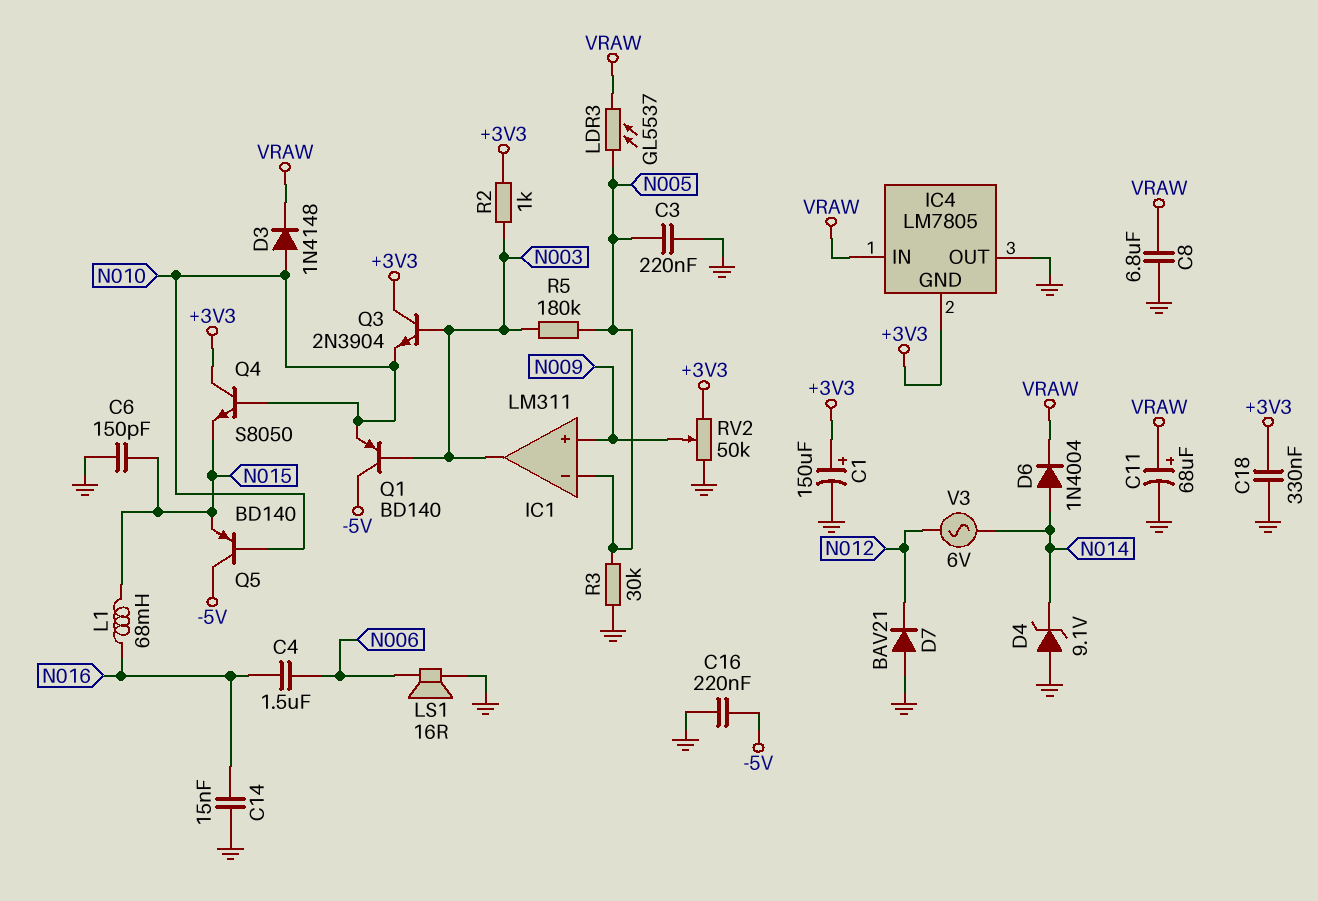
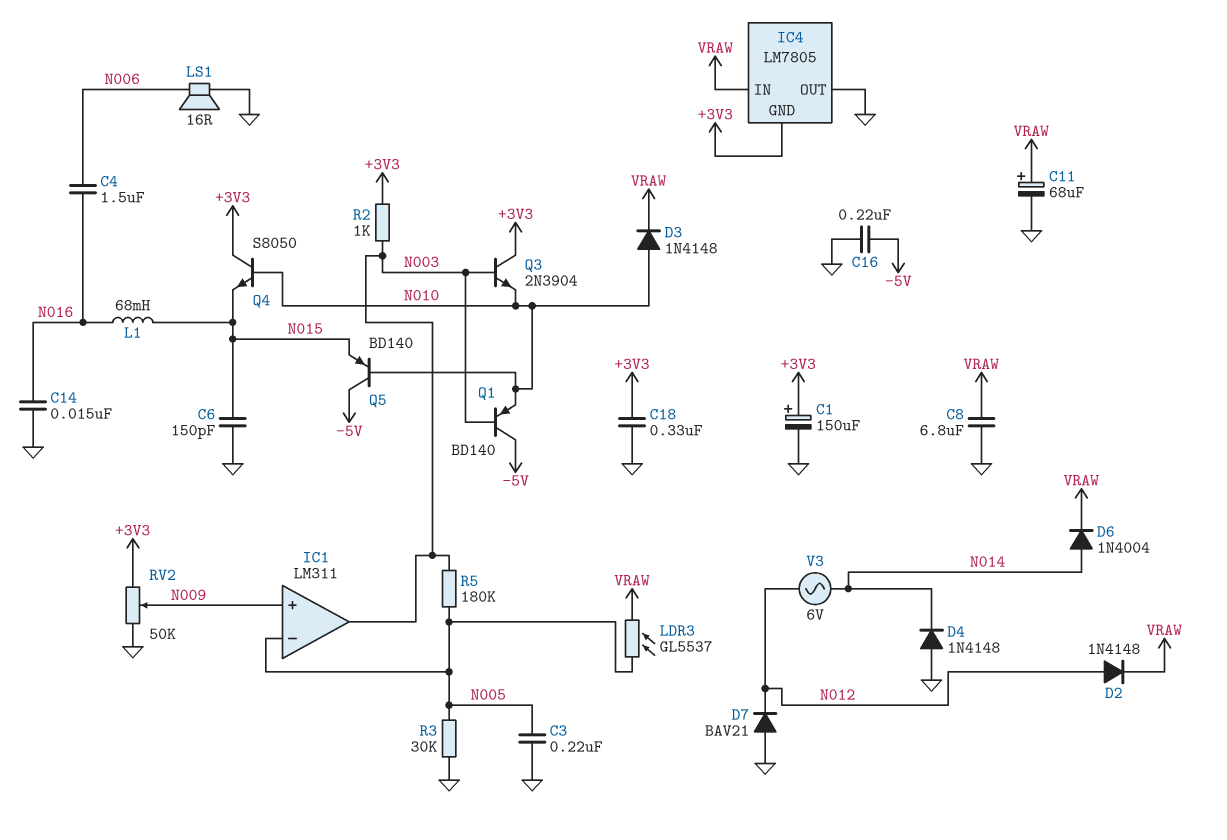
D2: none -> diode 1N4148 (A N012, K VRAW)
D4: zener 9.1V (A GND, K N014) -> diode 1N4148 (A GND, K N014)

